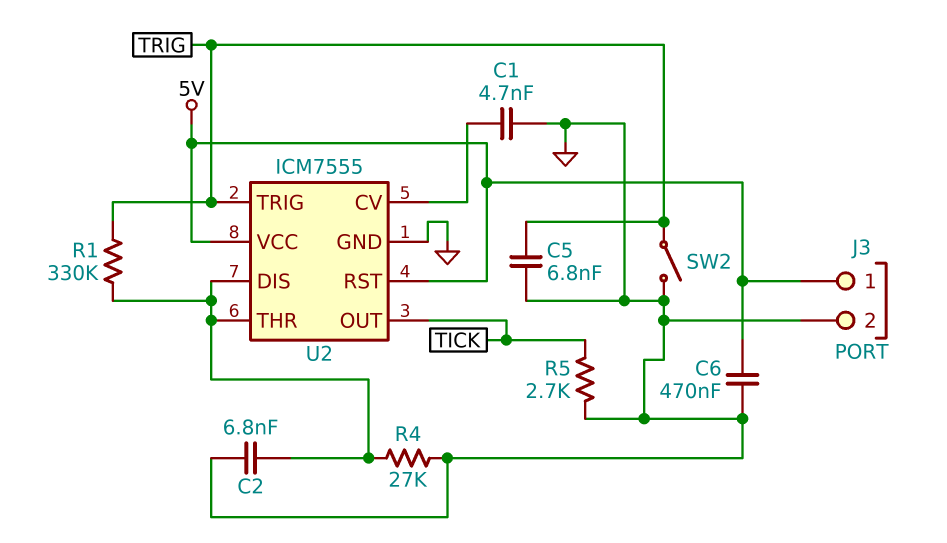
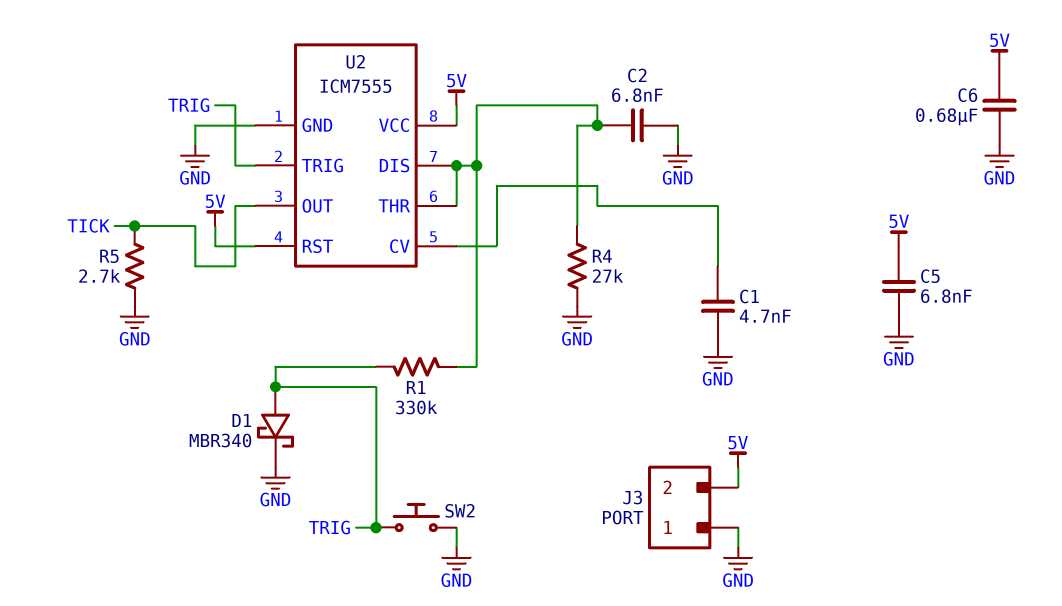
C5: 6.8nF (GND, TRIG) -> 6.8nF (5V, GND)
C6: 470nF (5V, GND) -> 680nF (5V, GND)
D1: none -> schottky MBR340 (A TRIG, K GND)
J3 pin 1: 5V -> GND
J3 pin 2: GND -> 5V
SW2: switch (GND, TRIG) -> button (GND, TRIG)

